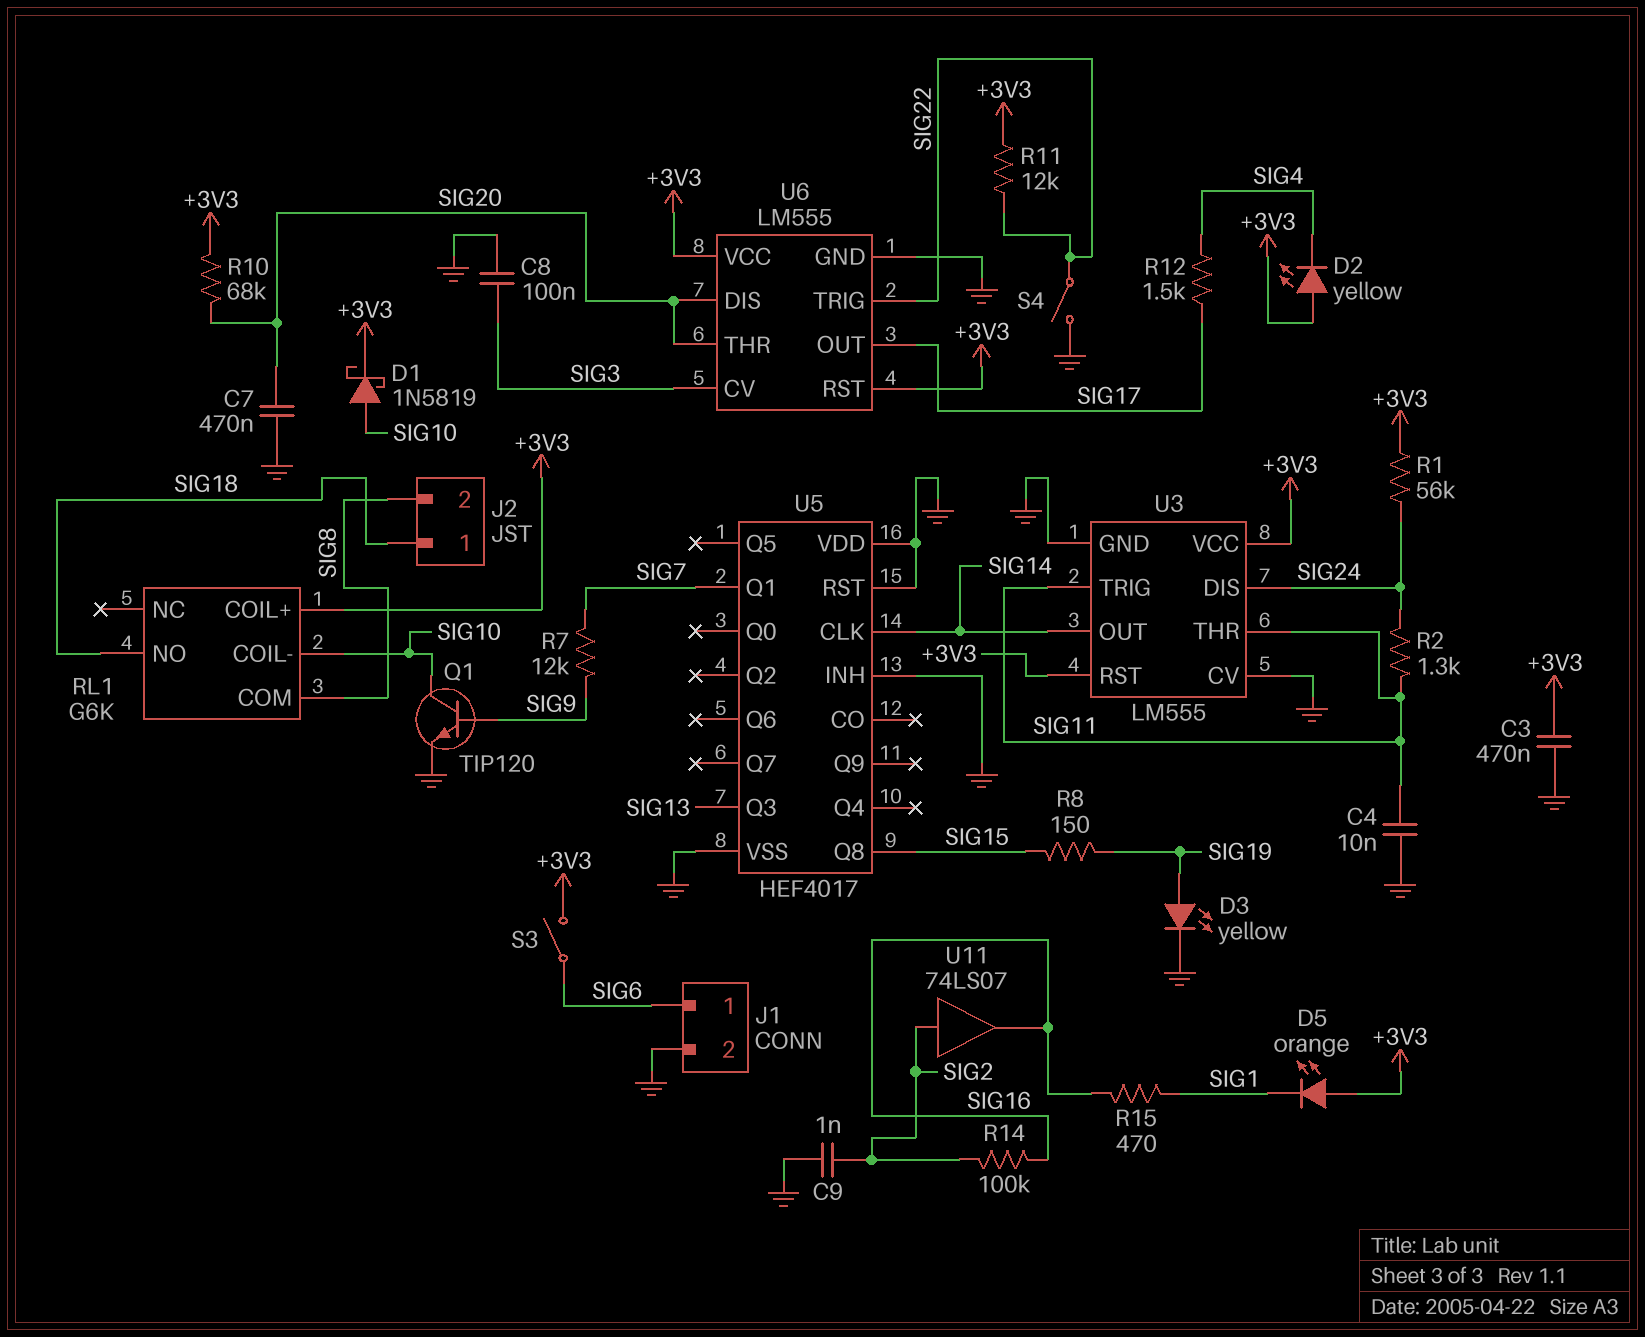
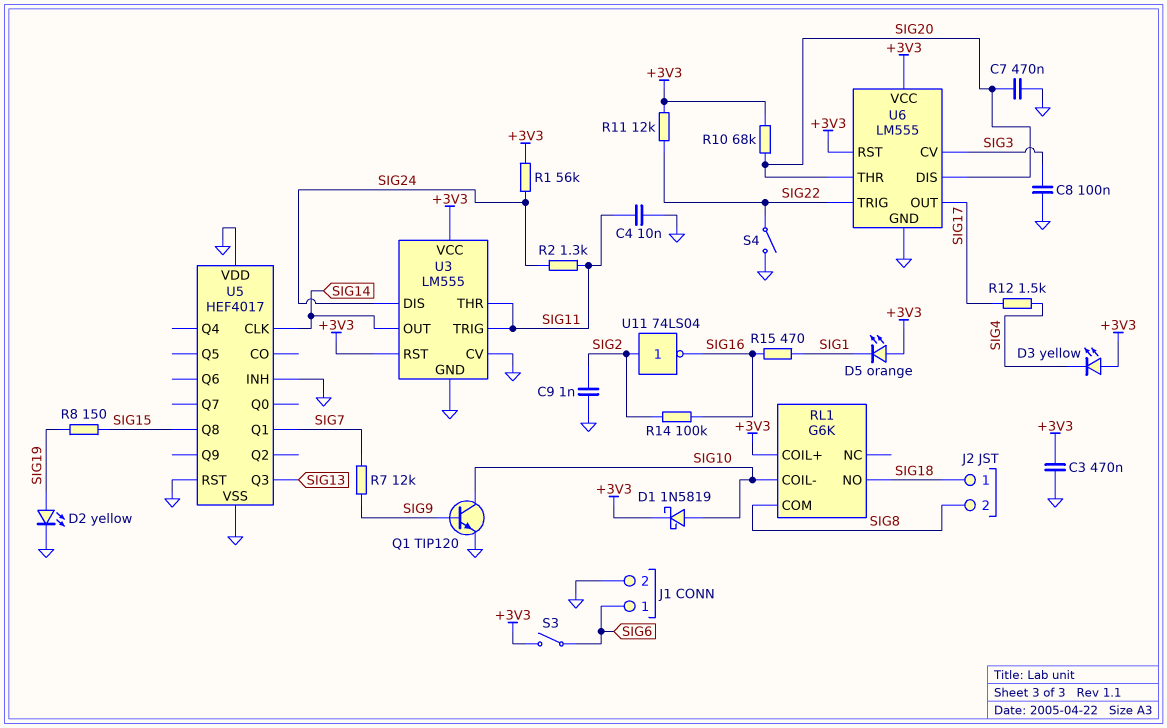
D2: LED yellow (A +3V3, K SIG4) -> LED yellow (A SIG19, K GND)
D3: LED yellow (A SIG19, K GND) -> LED yellow (A +3V3, K SIG4)
U11: buffer 74LS07 (in SIG2, out SIG16) -> NOT 74LS04 (in SIG2, out SIG16)

